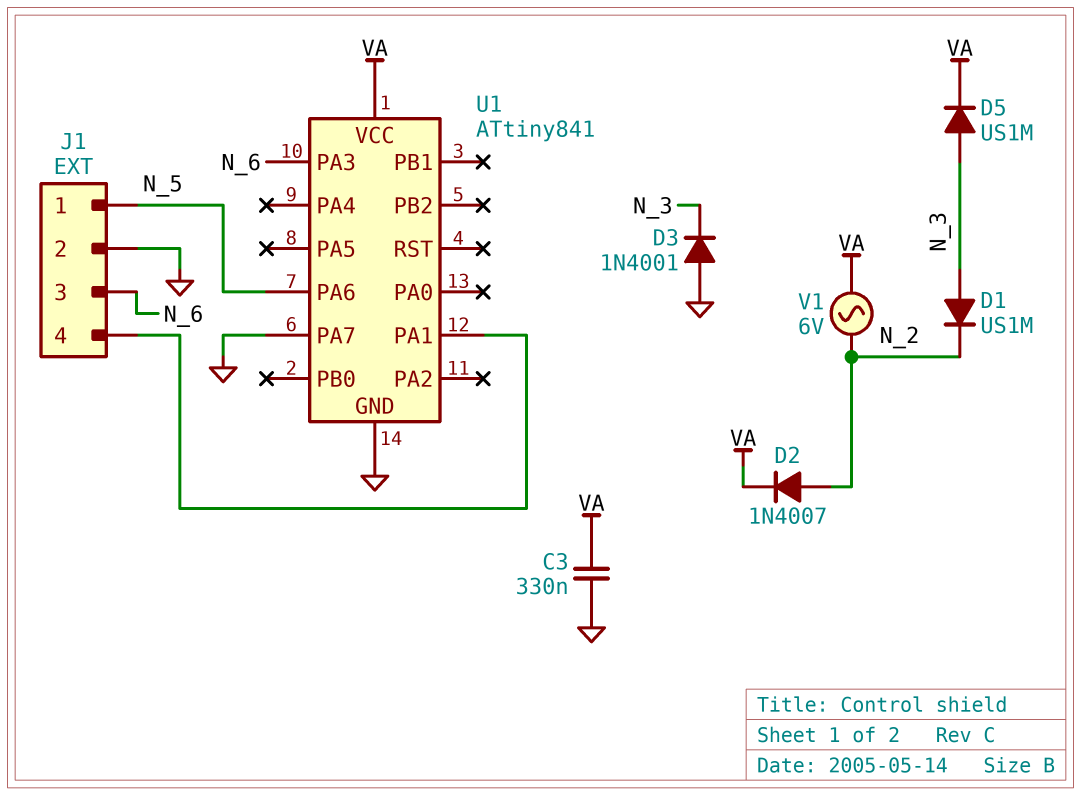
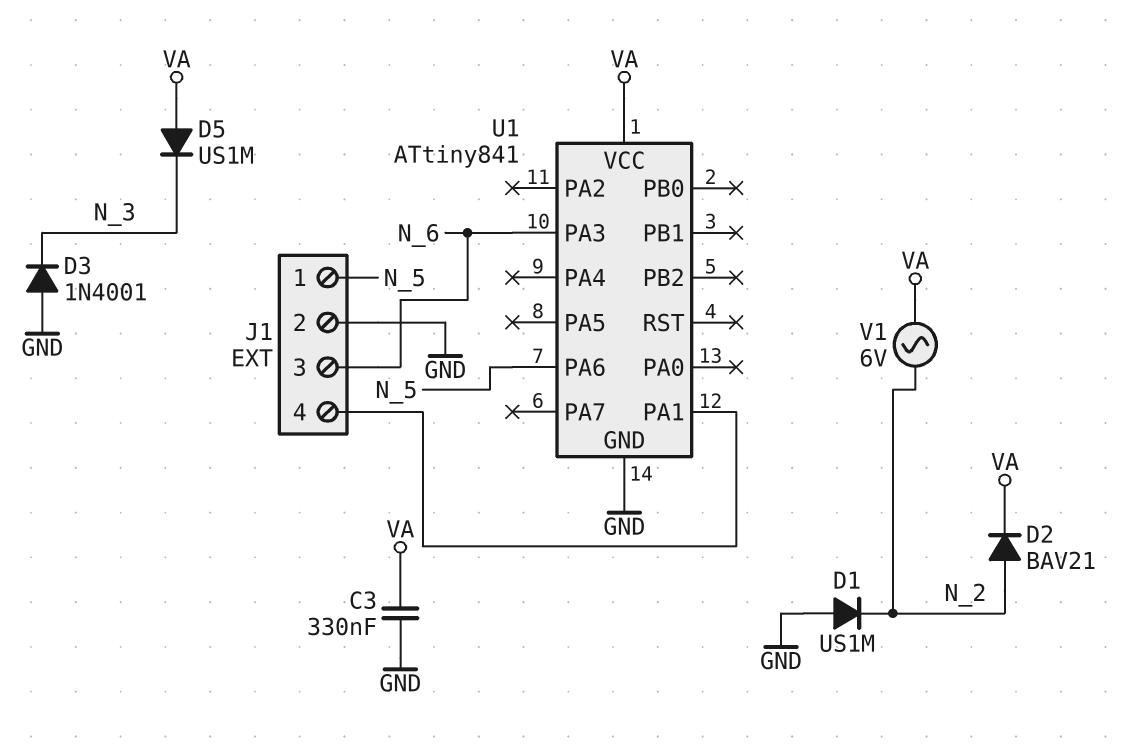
D1: diode US1M (A N_3, K N_2) -> diode US1M (A GND, K N_2)
D2: diode 1N4007 (A N_2, K VA) -> diode BAV21 (A N_2, K VA)
D5: diode US1M (A N_3, K VA) -> diode US1M (A VA, K N_3)
U1 pin PA7: GND -> none

